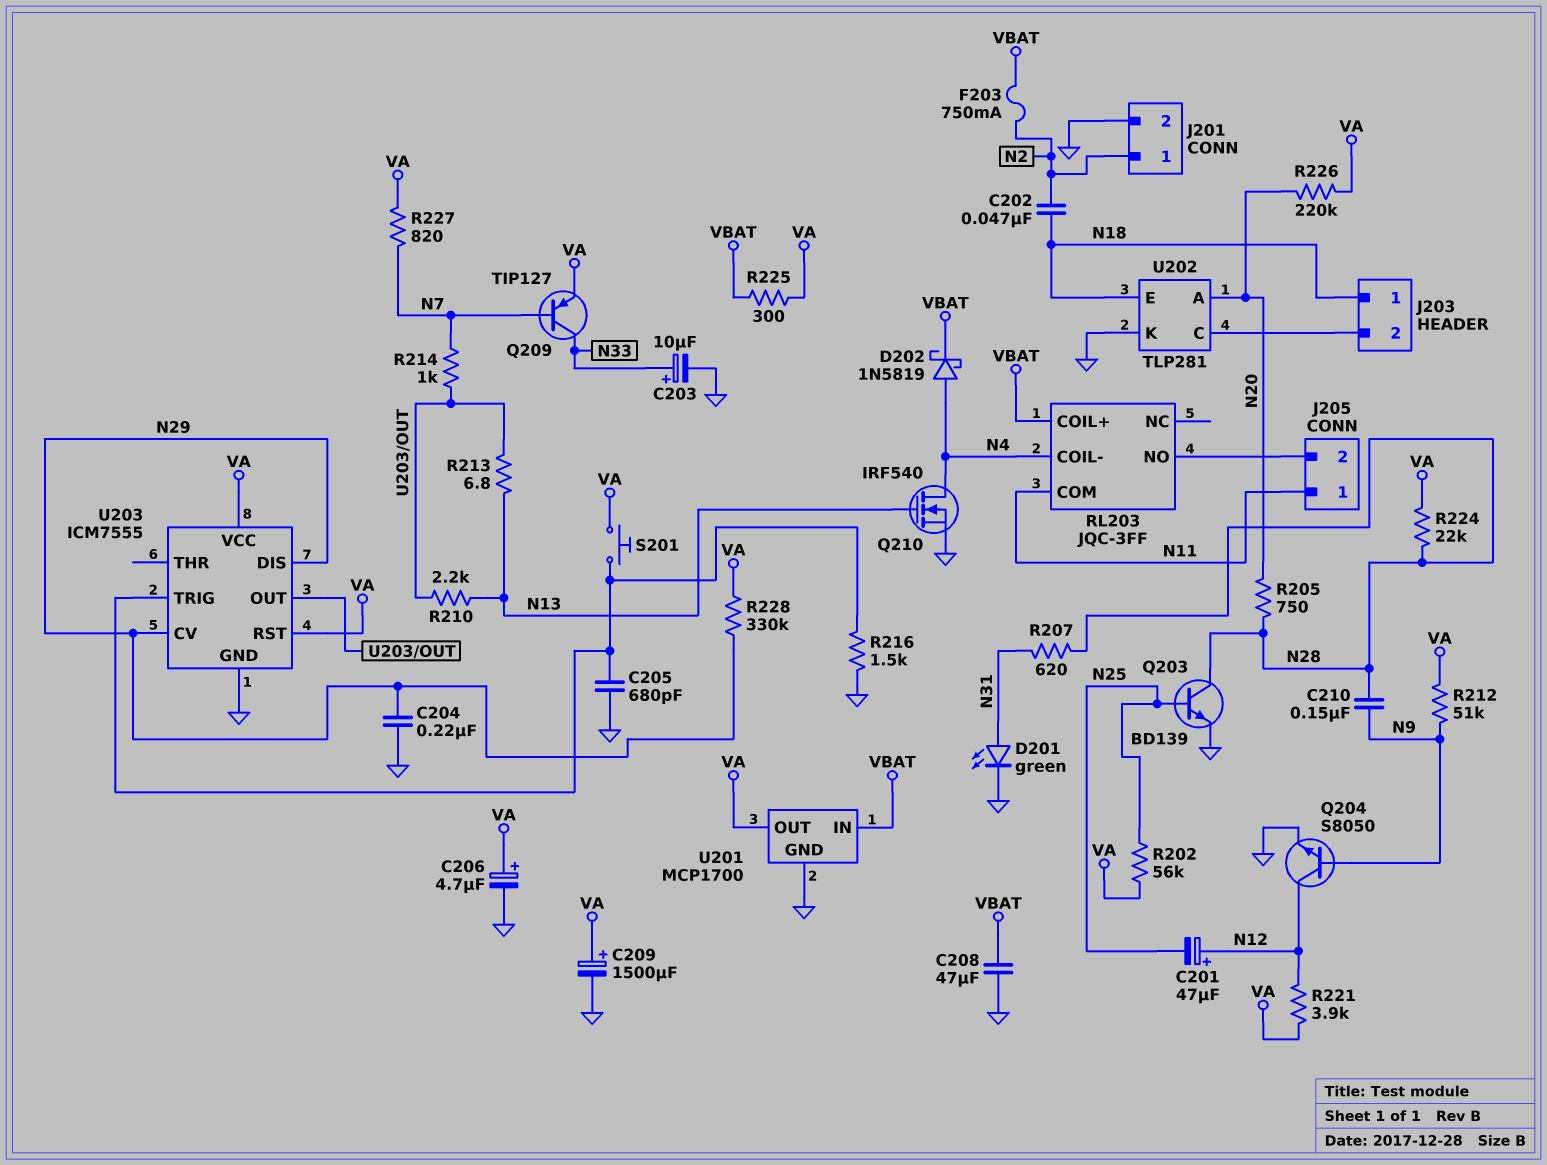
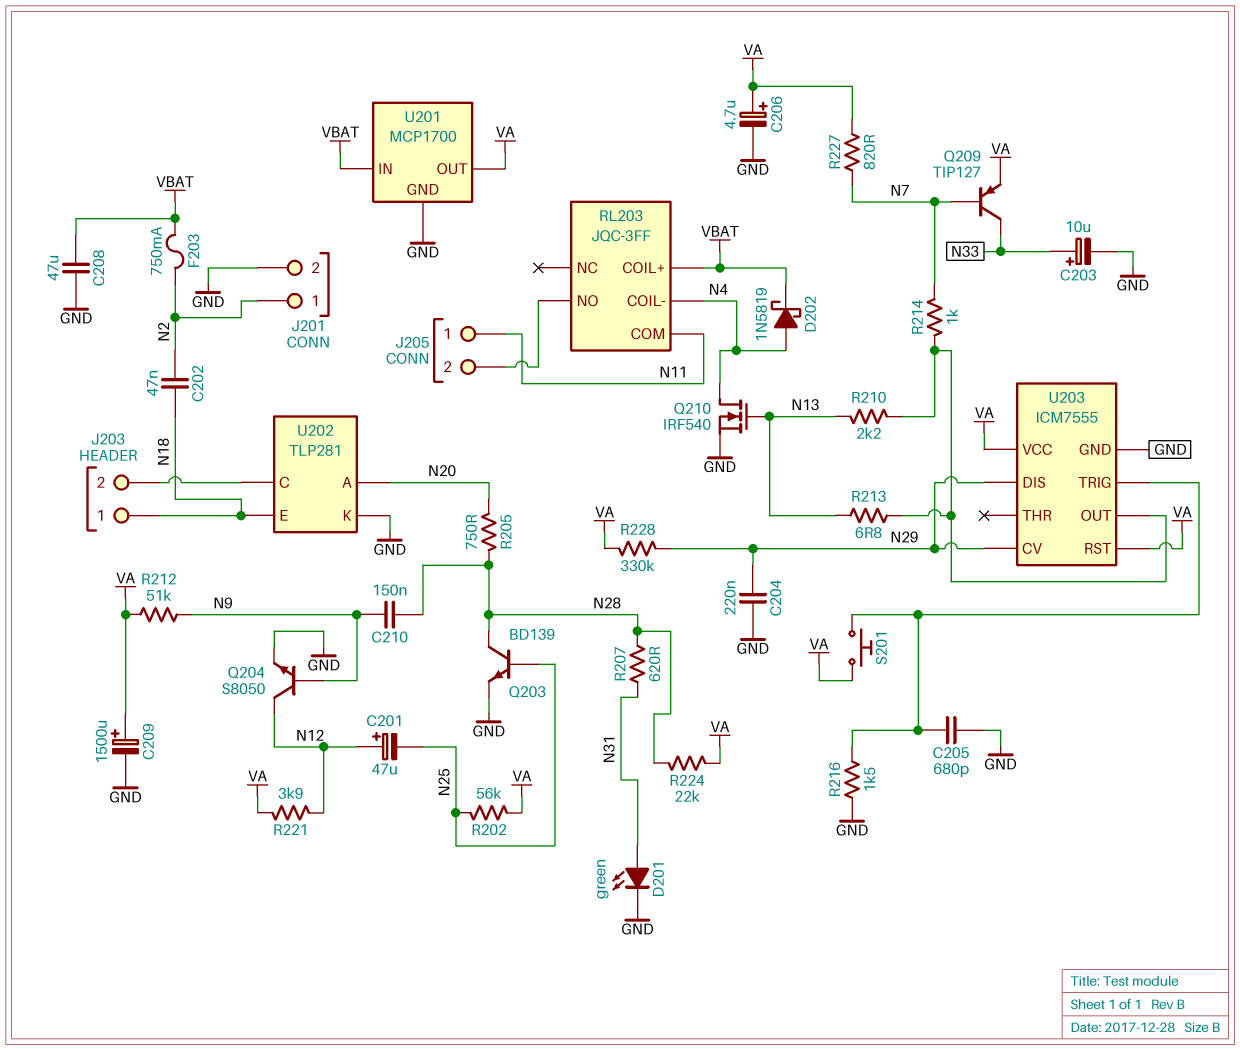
R225: 300 (VA, VBAT) -> none
R226: 220k (N20, VA) -> none

